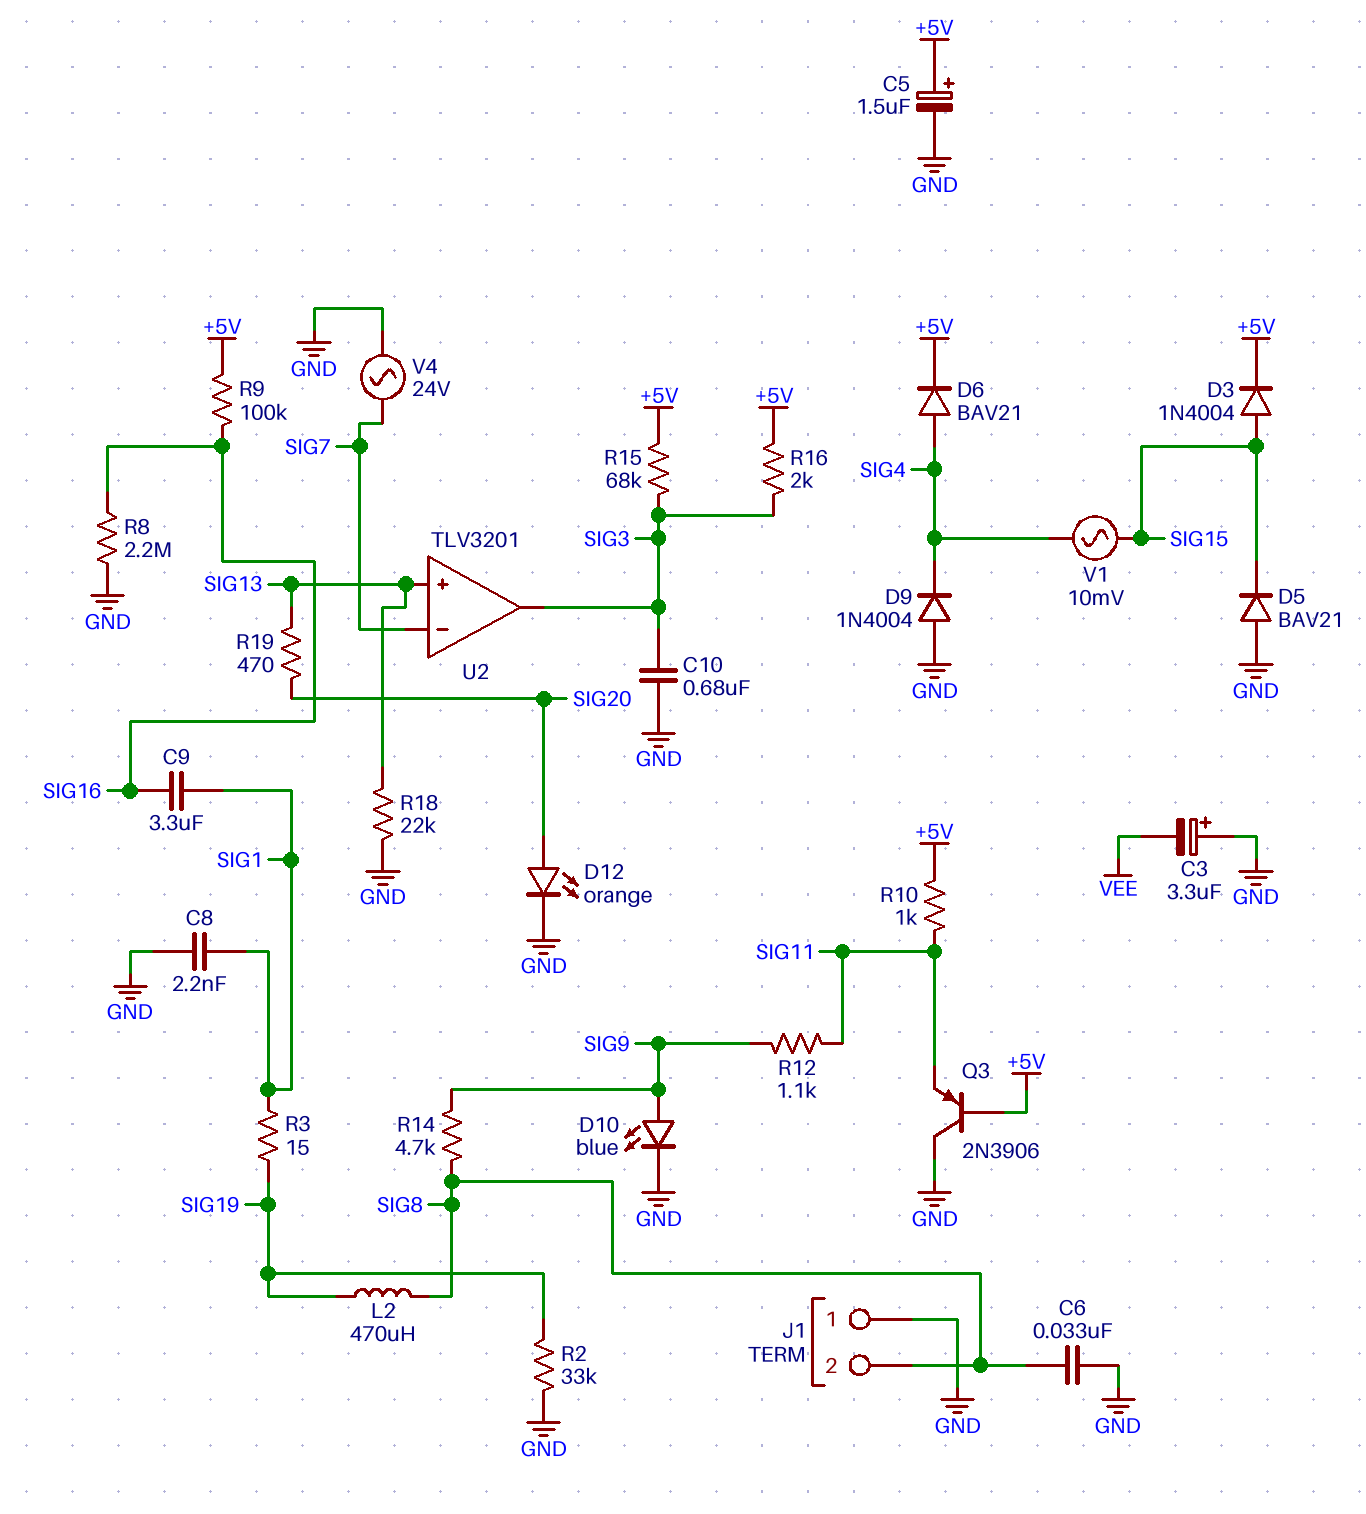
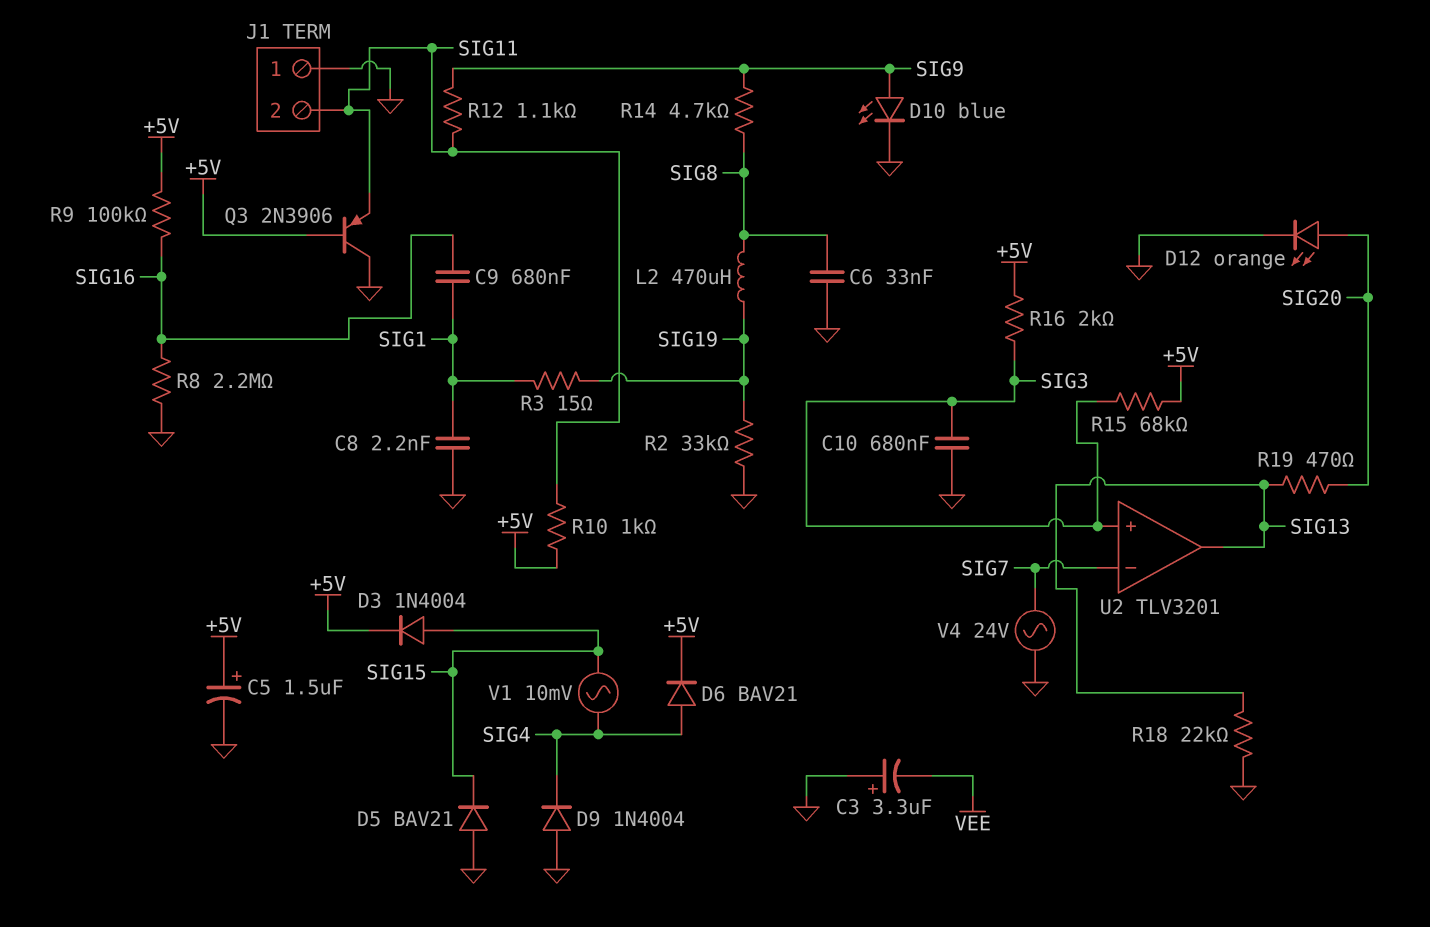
C9: 3.3uF (SIG1, SIG16) -> 680nF (SIG1, SIG16)
J1 pin 2: SIG8 -> SIG11
U2 pin in+: SIG13 -> SIG3
U2 pin out: SIG3 -> SIG13

